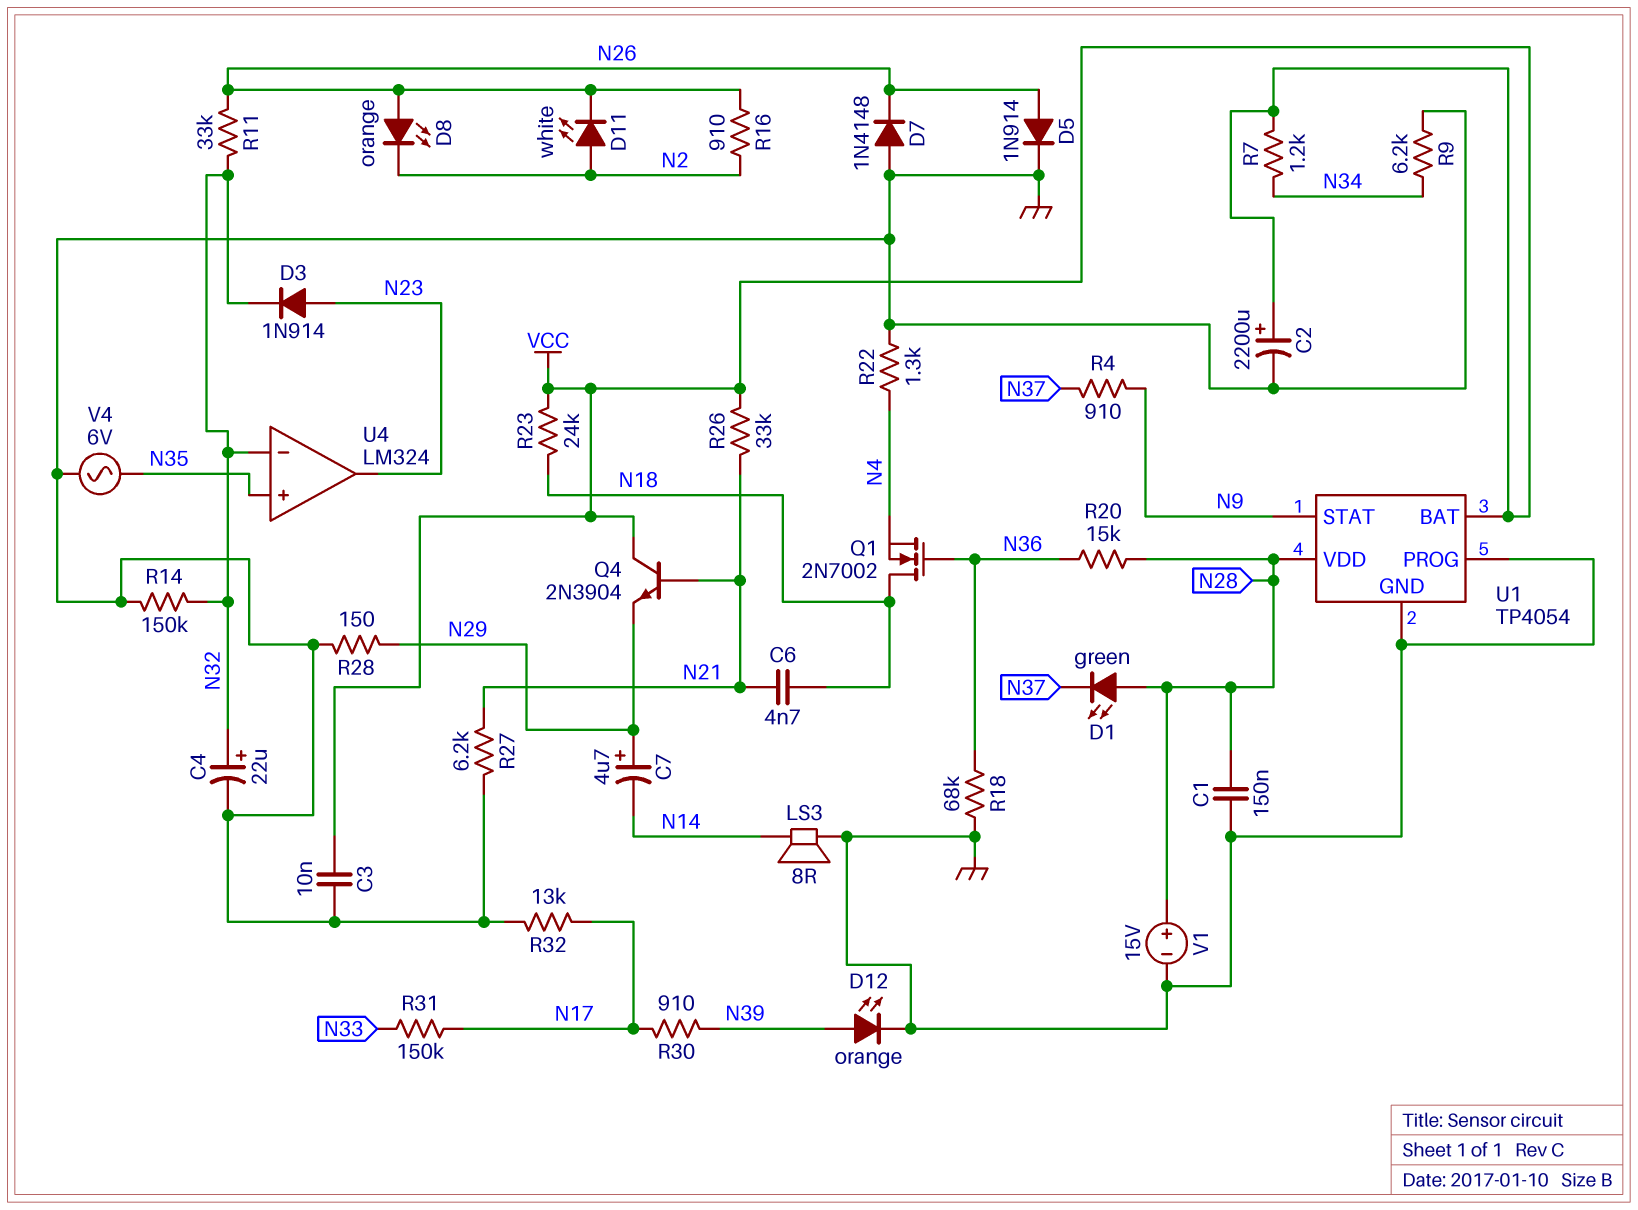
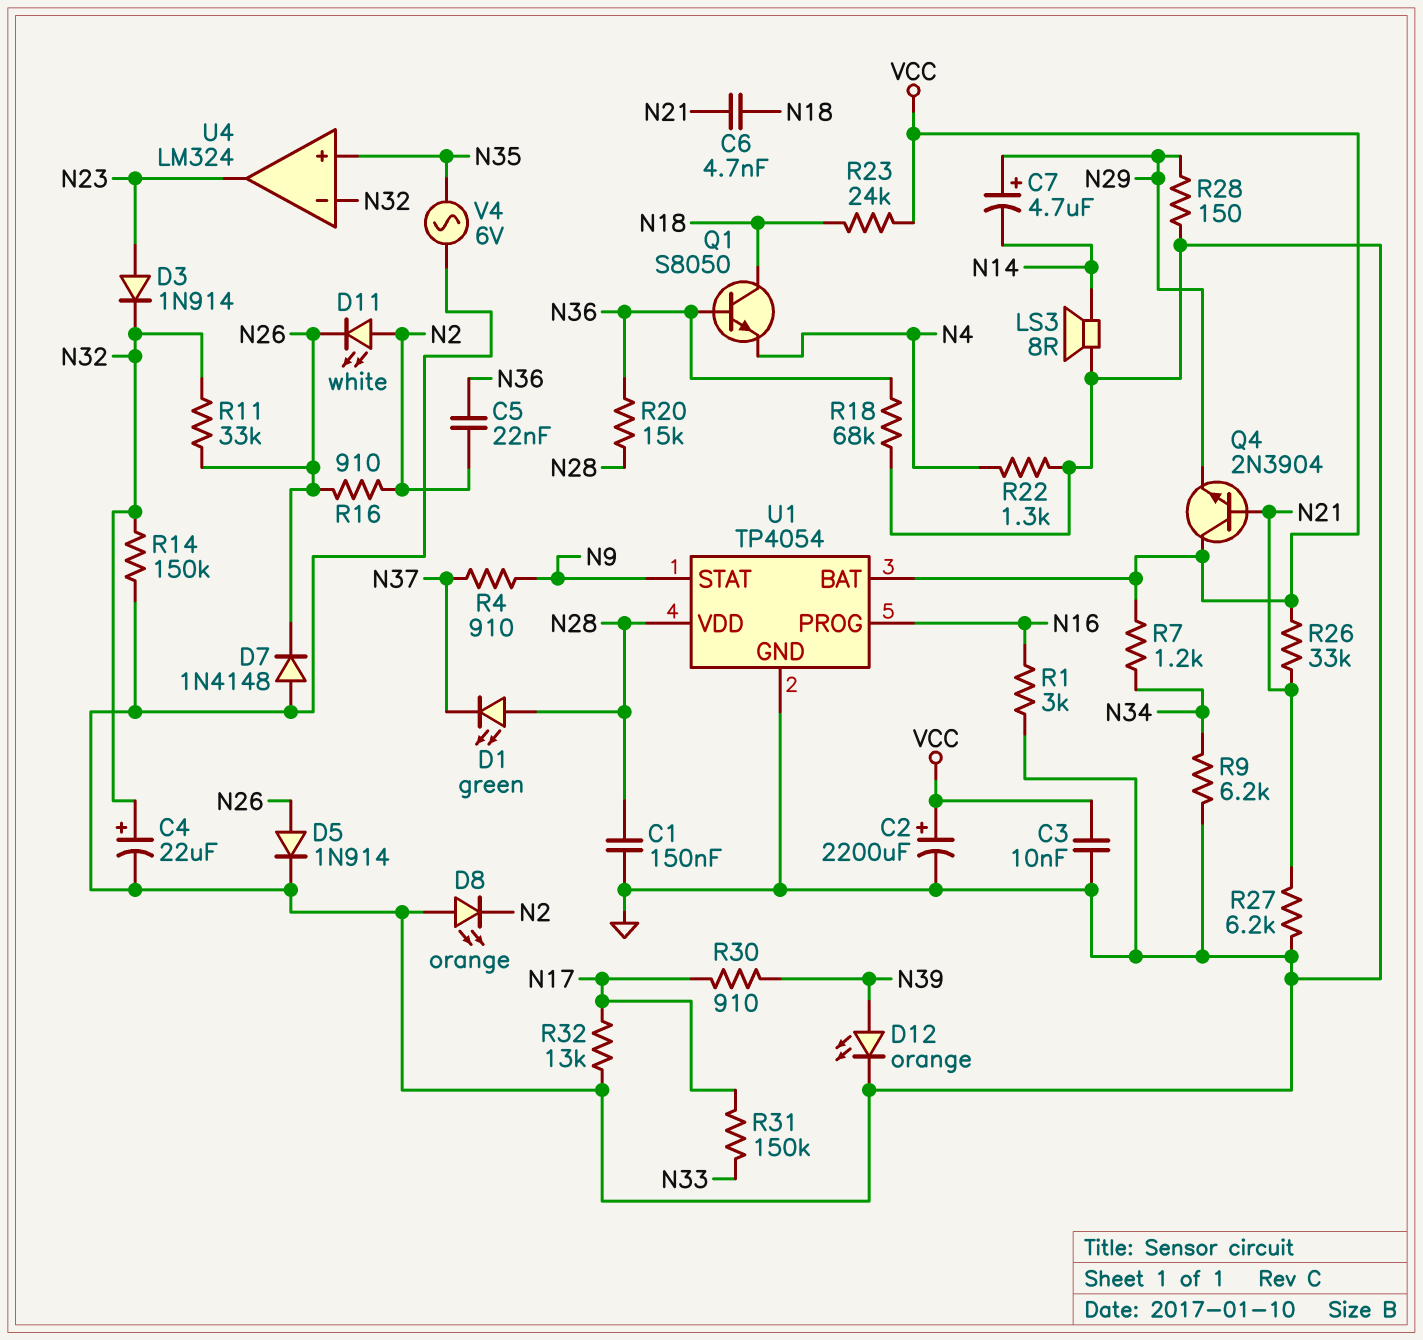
C5: none -> 22nF (N2, N36)
D8: LED orange (A N26, K N2) -> LED orange (A GND, K N2)
Q1: NMOS 2N7002 (G N36, D N18, S N4) -> NPN S8050 (B N36, C N18, E N4)
R1: none -> 3k (GND, N16)
U1 pin PROG: GND -> N16
V1: 15V (plus N28, minus GND) -> none

